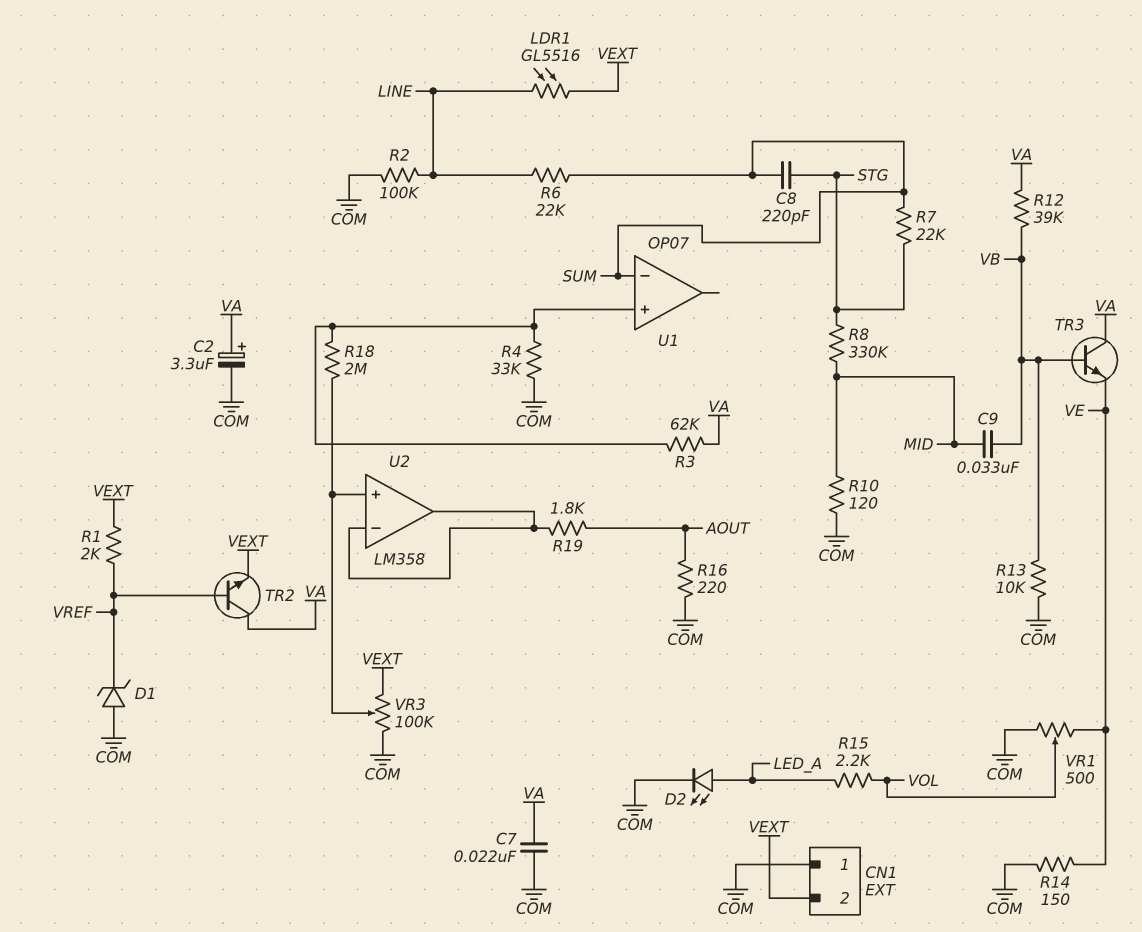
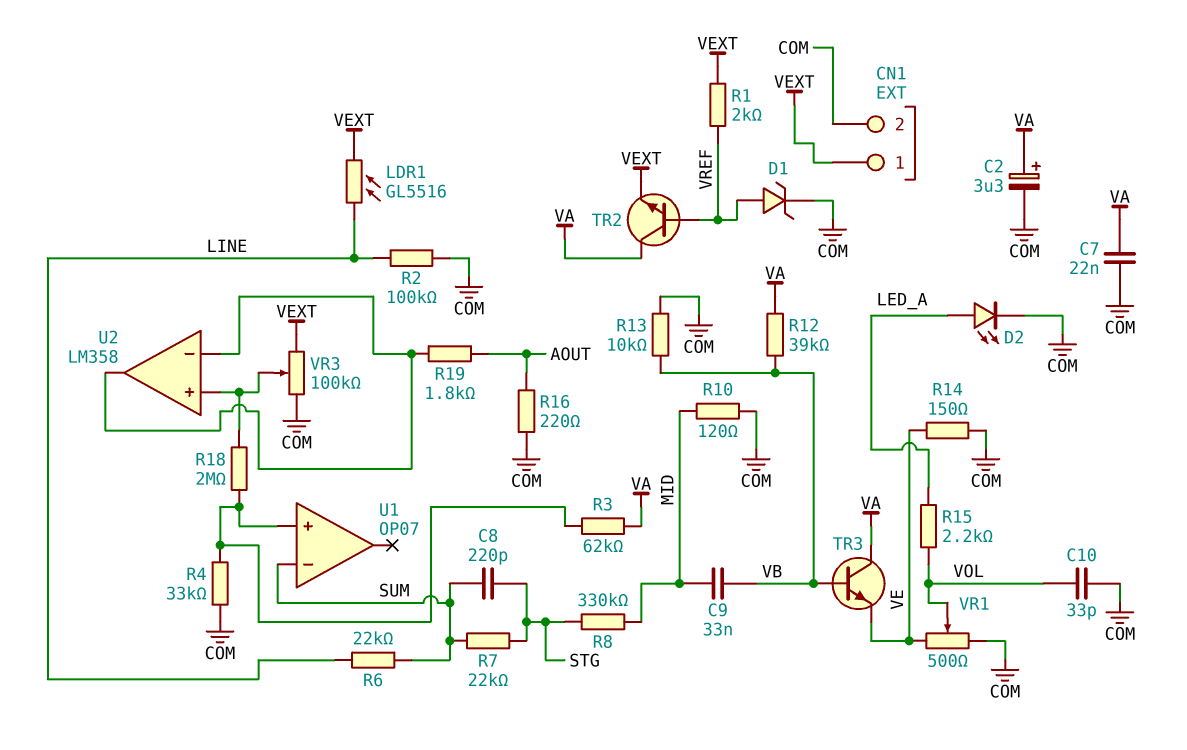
C10: none -> 33pF (COM, VOL)
CN1 pin 1: COM -> VEXT
CN1 pin 2: VEXT -> COM
D1: zener (A COM, K VREF) -> zener (A VREF, K COM)

